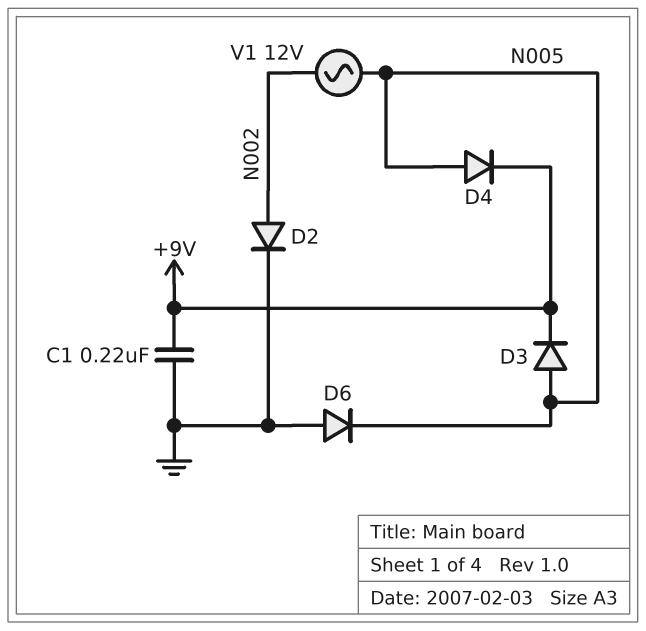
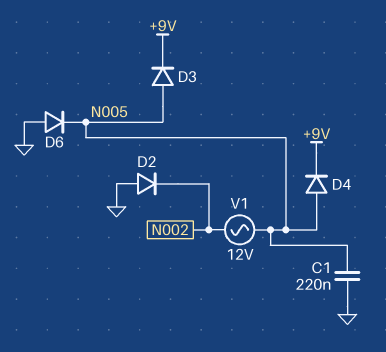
C1: 220nF (+9V, GND) -> 220nF (GND, N005)
D2: diode (A N002, K GND) -> diode (A GND, K N002)

